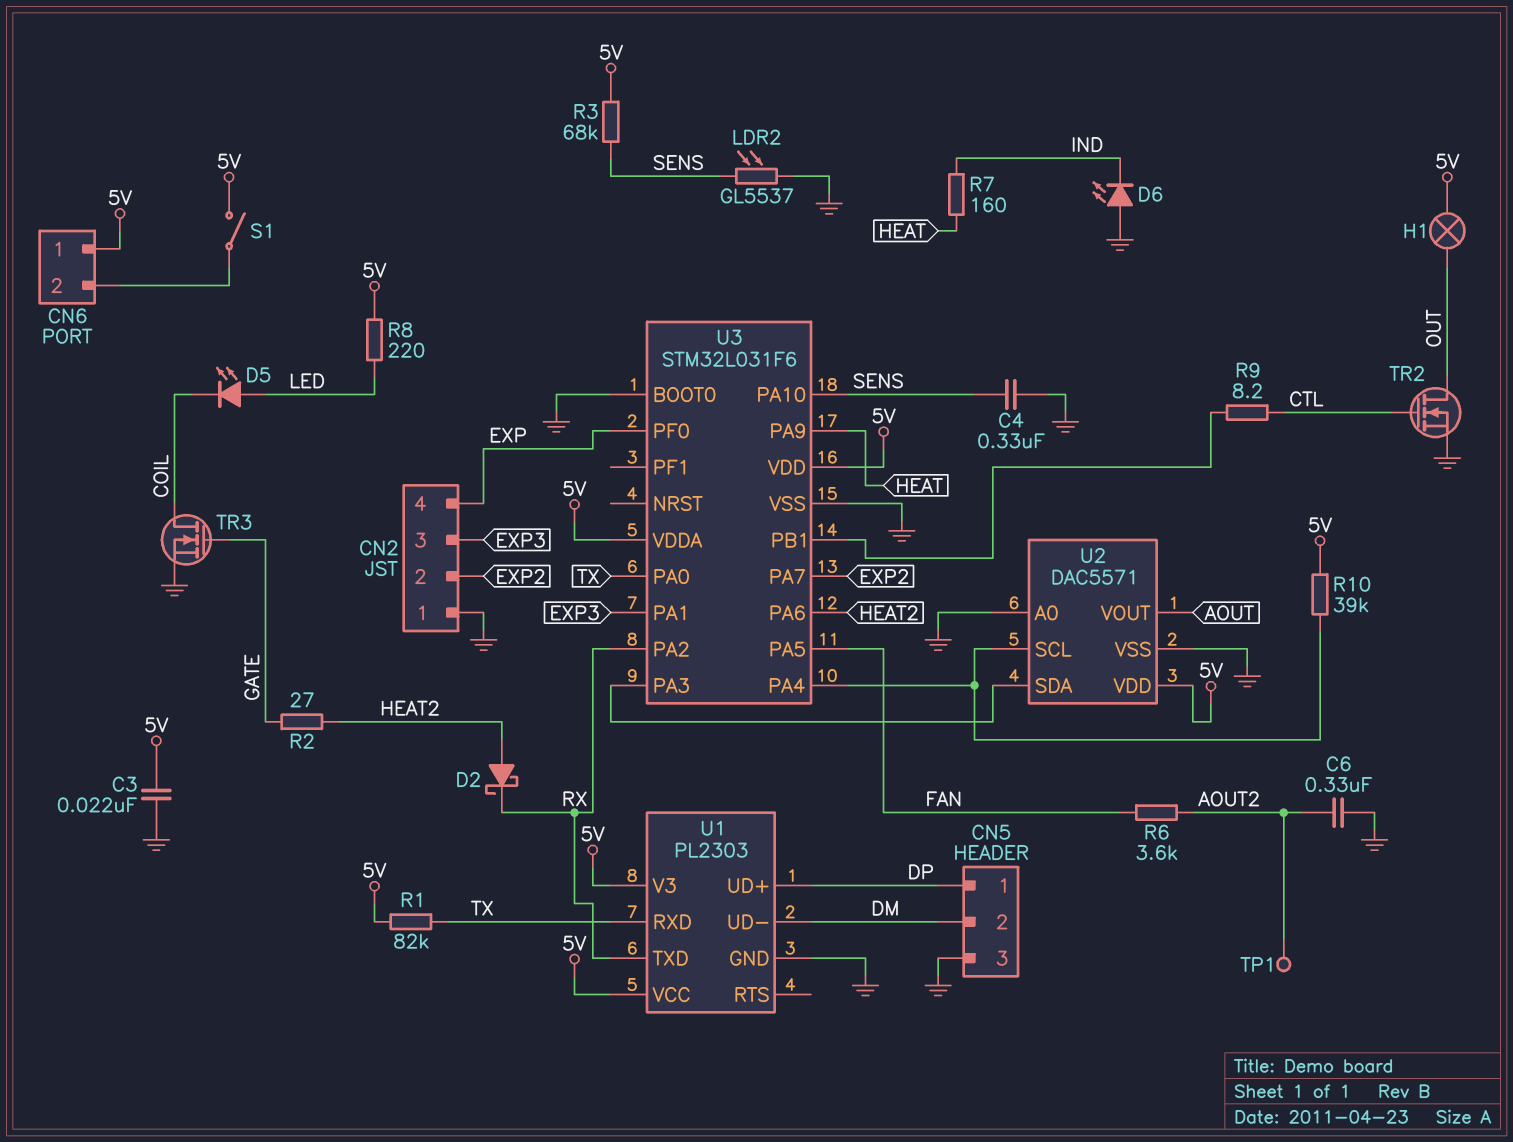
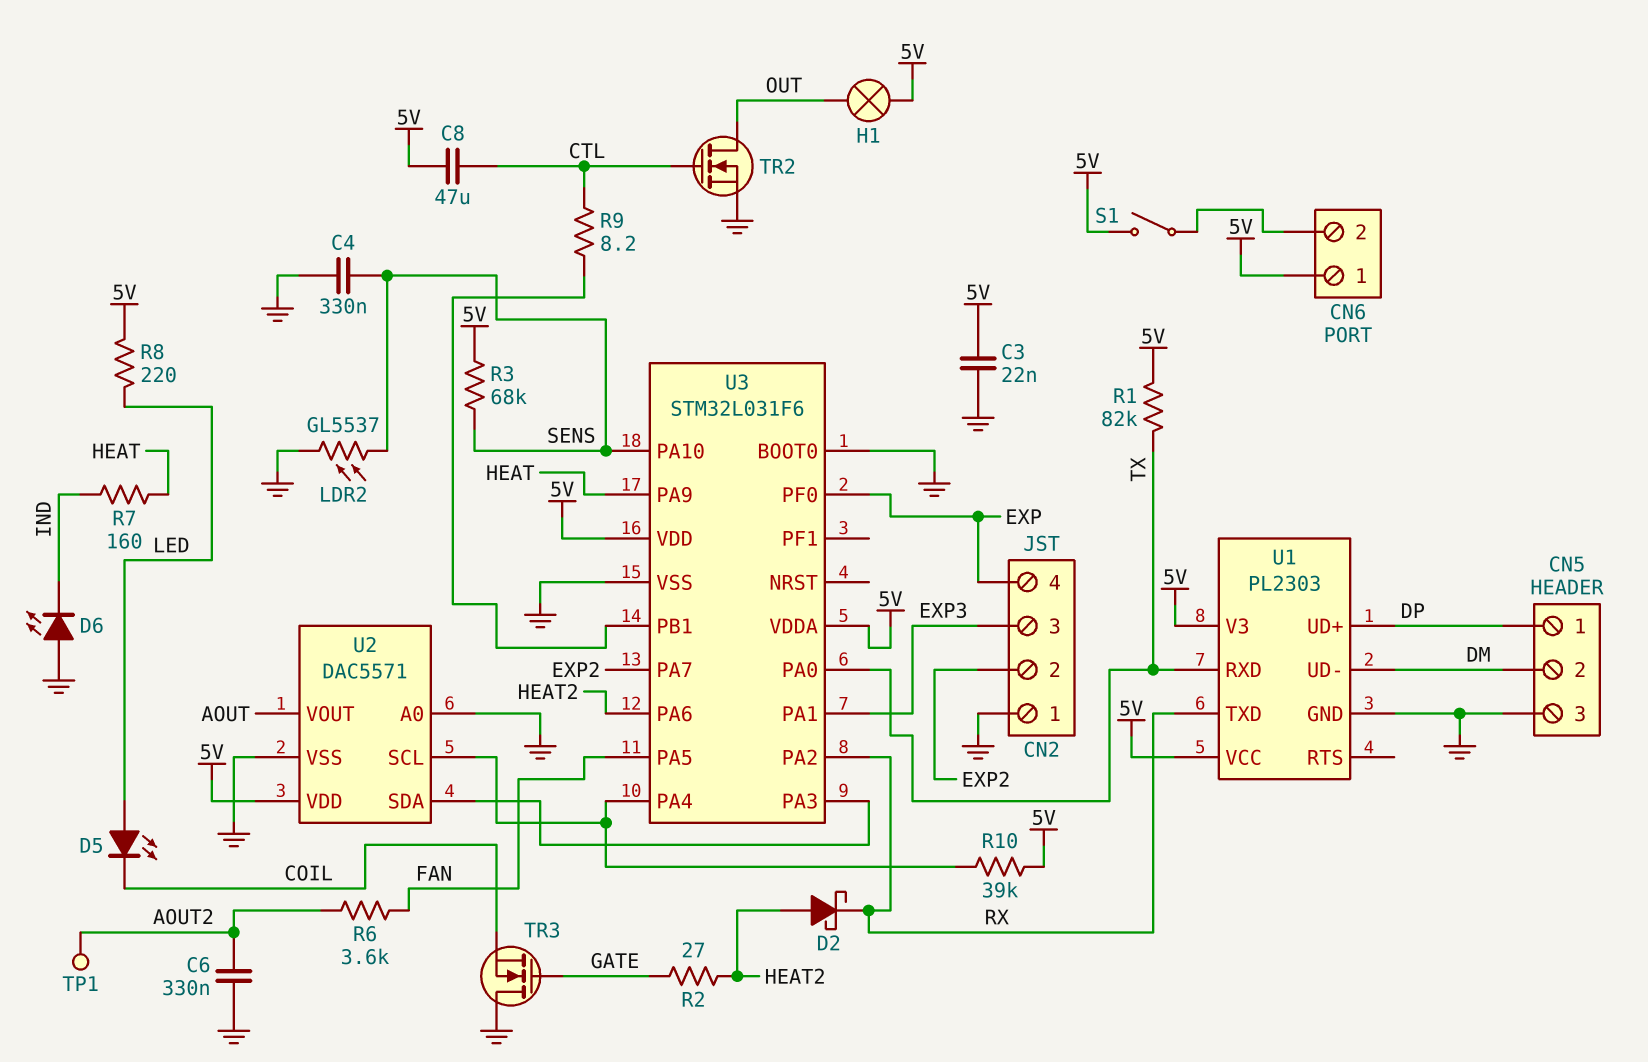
C8: none -> 47uF (5V, CTL)
TR3: NMOS (G GATE, D COIL, S GND) -> NMOS (G GATE, D GND, S COIL)

